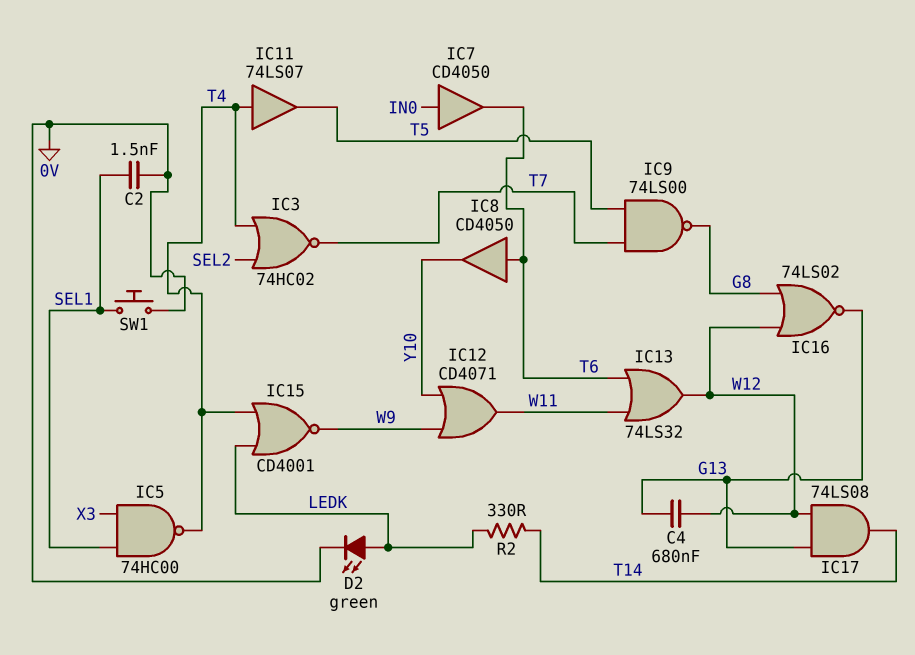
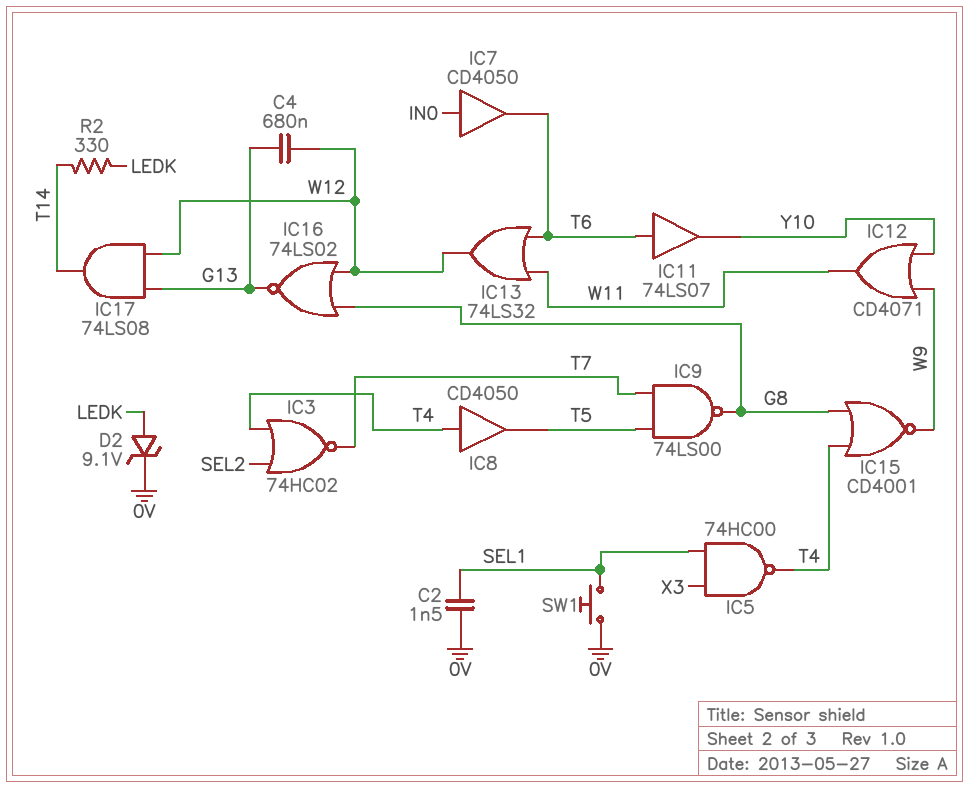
D2: LED green (A LEDK, K 0V) -> zener 9.1V (A LEDK, K 0V)
IC8: buffer CD4050 (in T6, out Y10) -> buffer CD4050 (in T4, out T5)
IC11: buffer 74LS07 (in T4, out T5) -> buffer 74LS07 (in T6, out Y10)
IC15: NOR CD4001 (in LEDK, in T4, out W9) -> NOR CD4001 (in G8, in T4, out W9)

